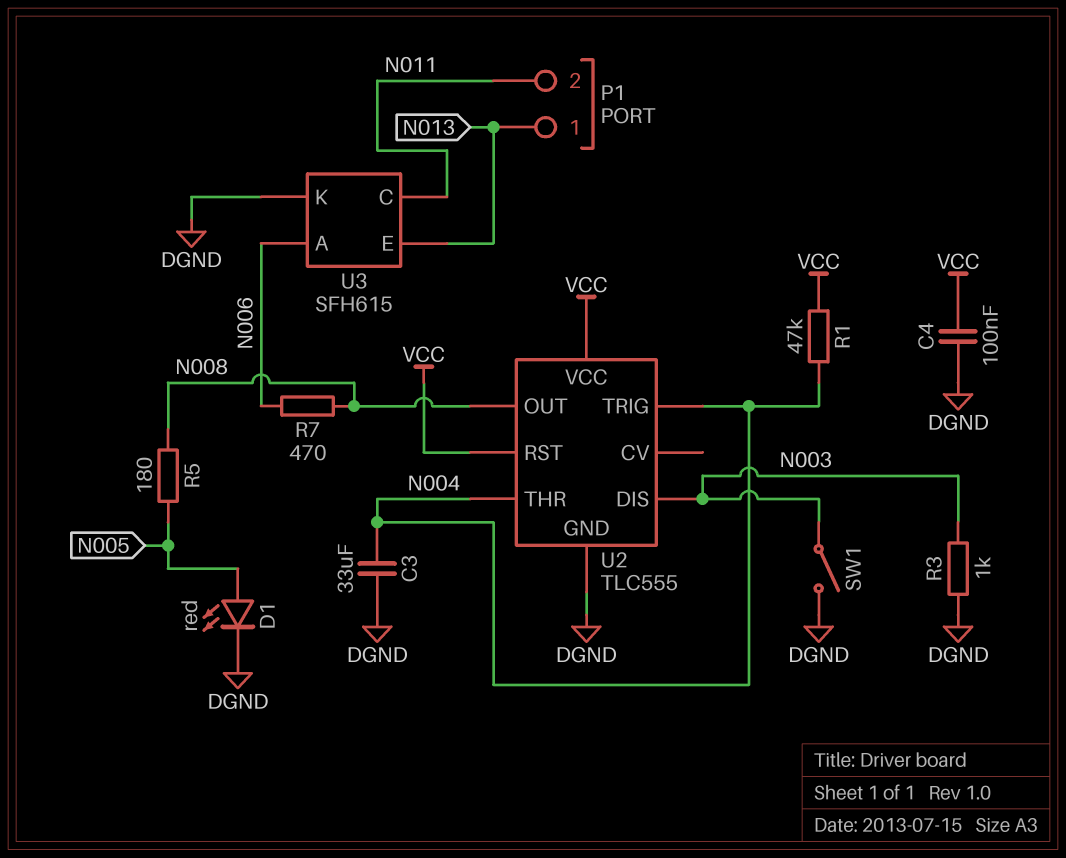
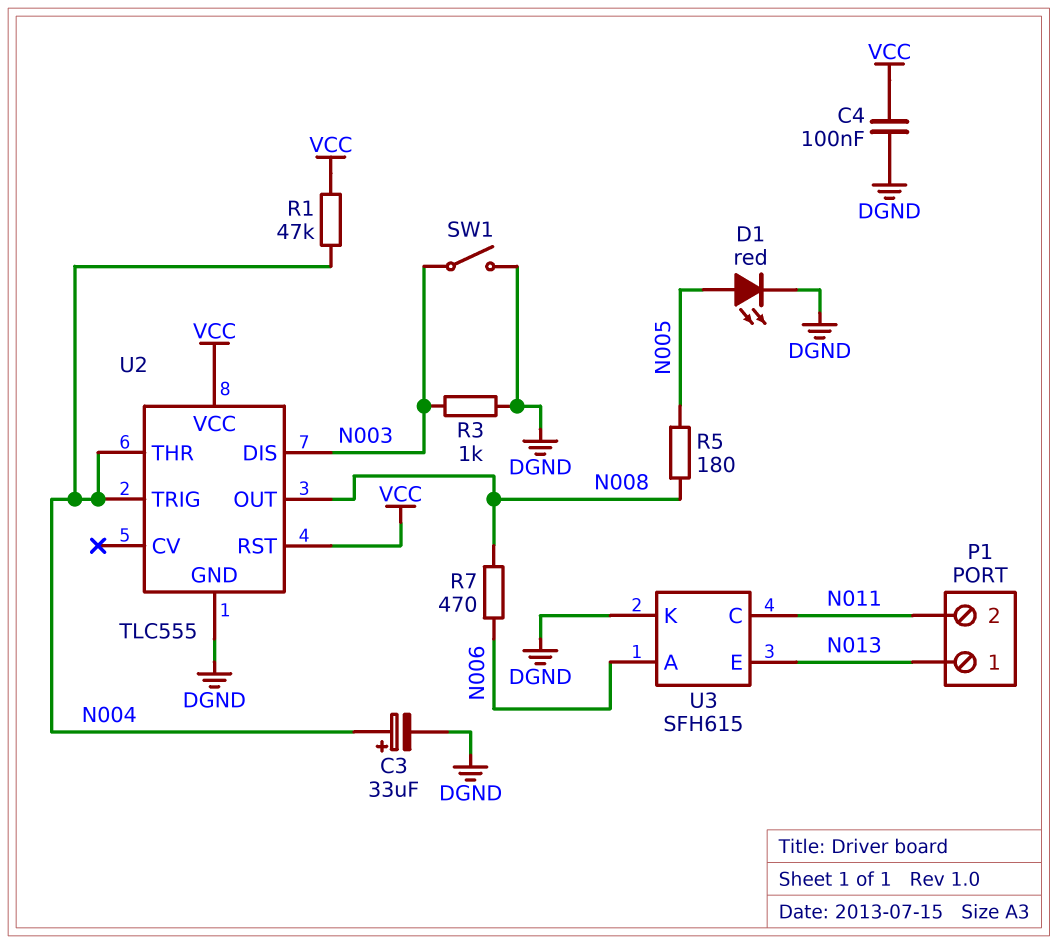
C3: 33uF (DGND, N004) -> 33uF (plus N004, minus DGND)

